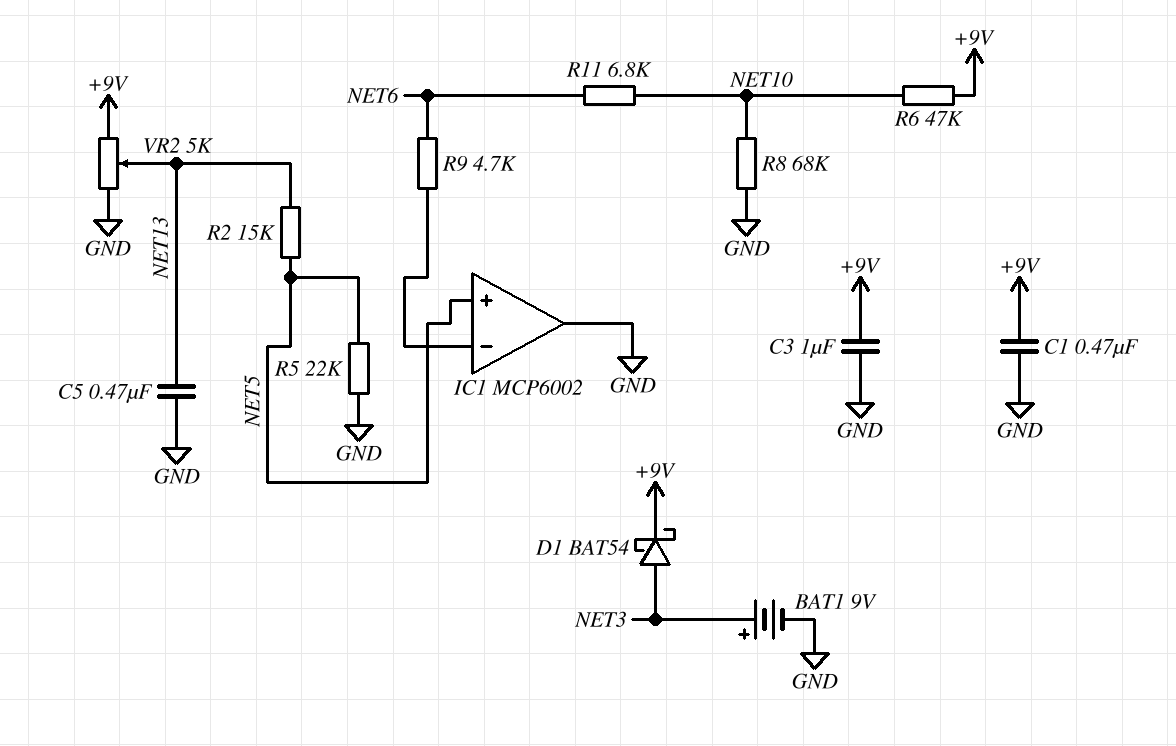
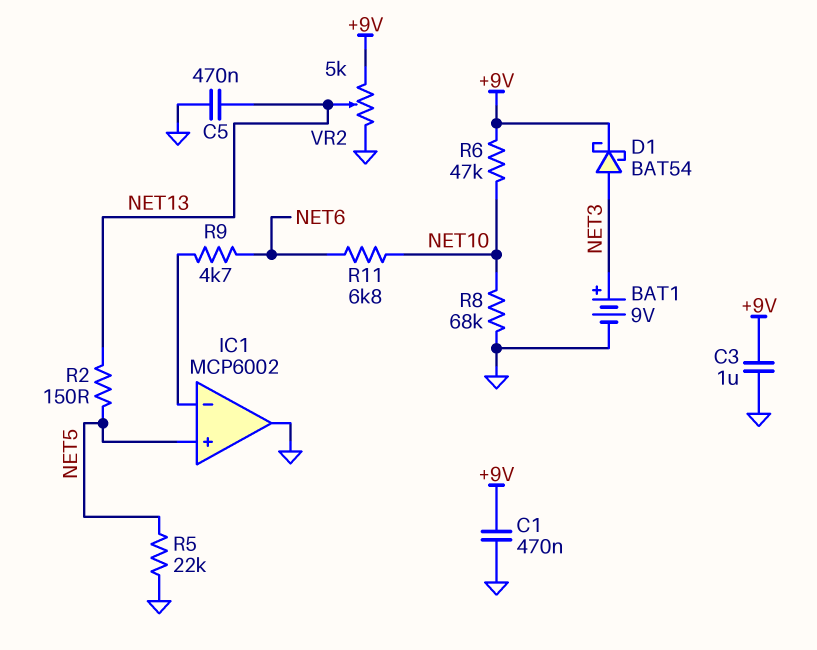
R2: 15k (NET5, NET13) -> 150 (NET5, NET13)

